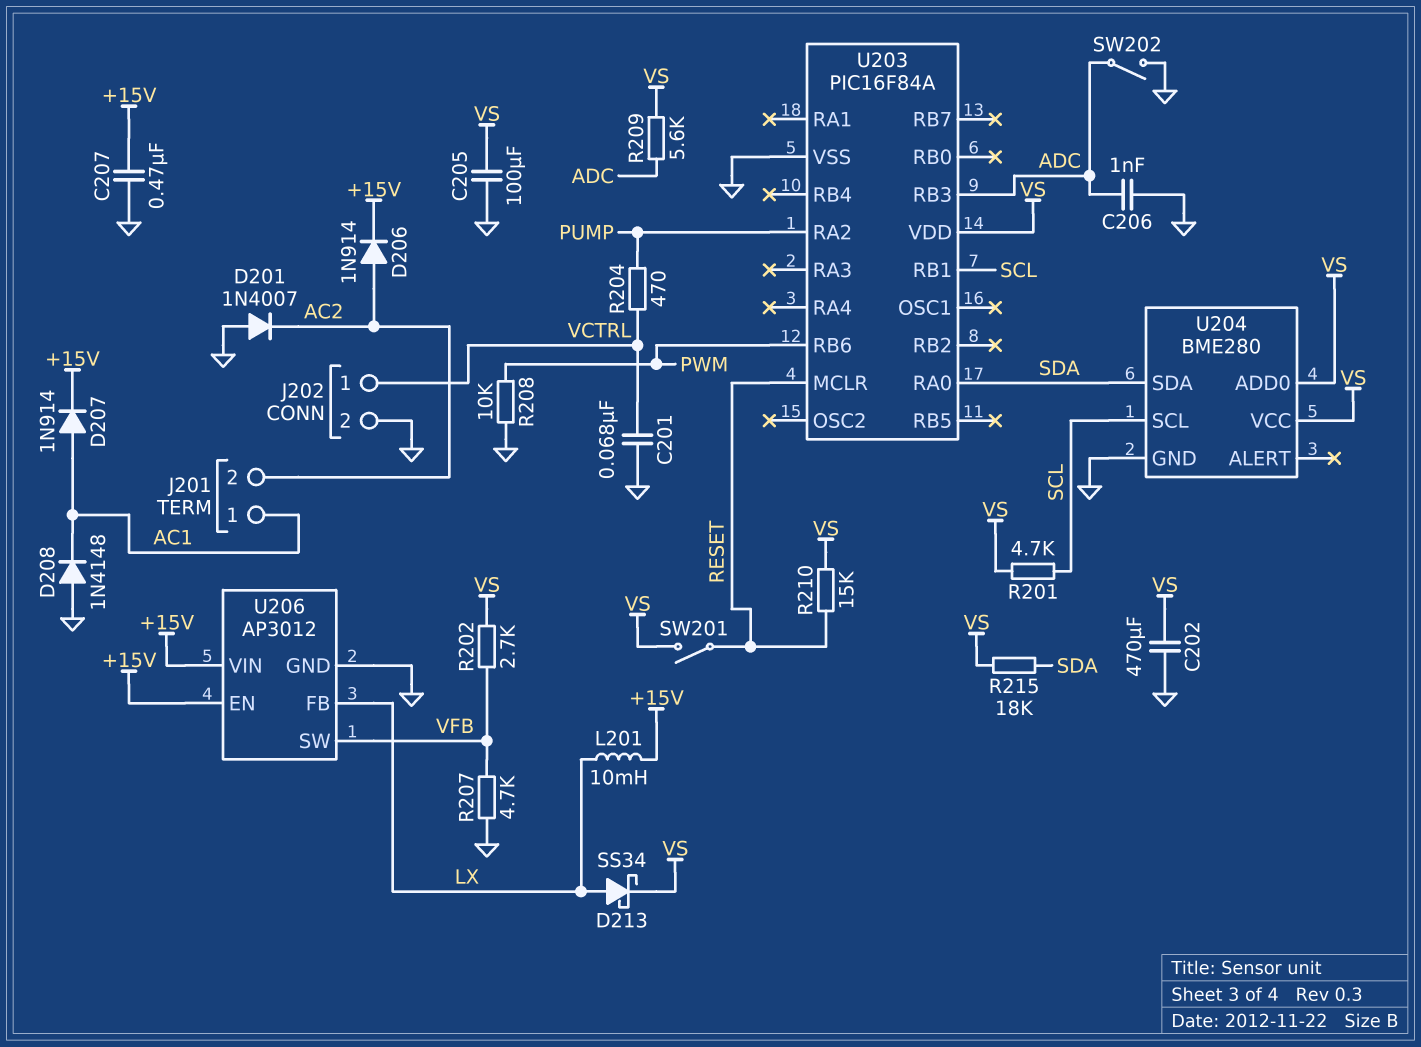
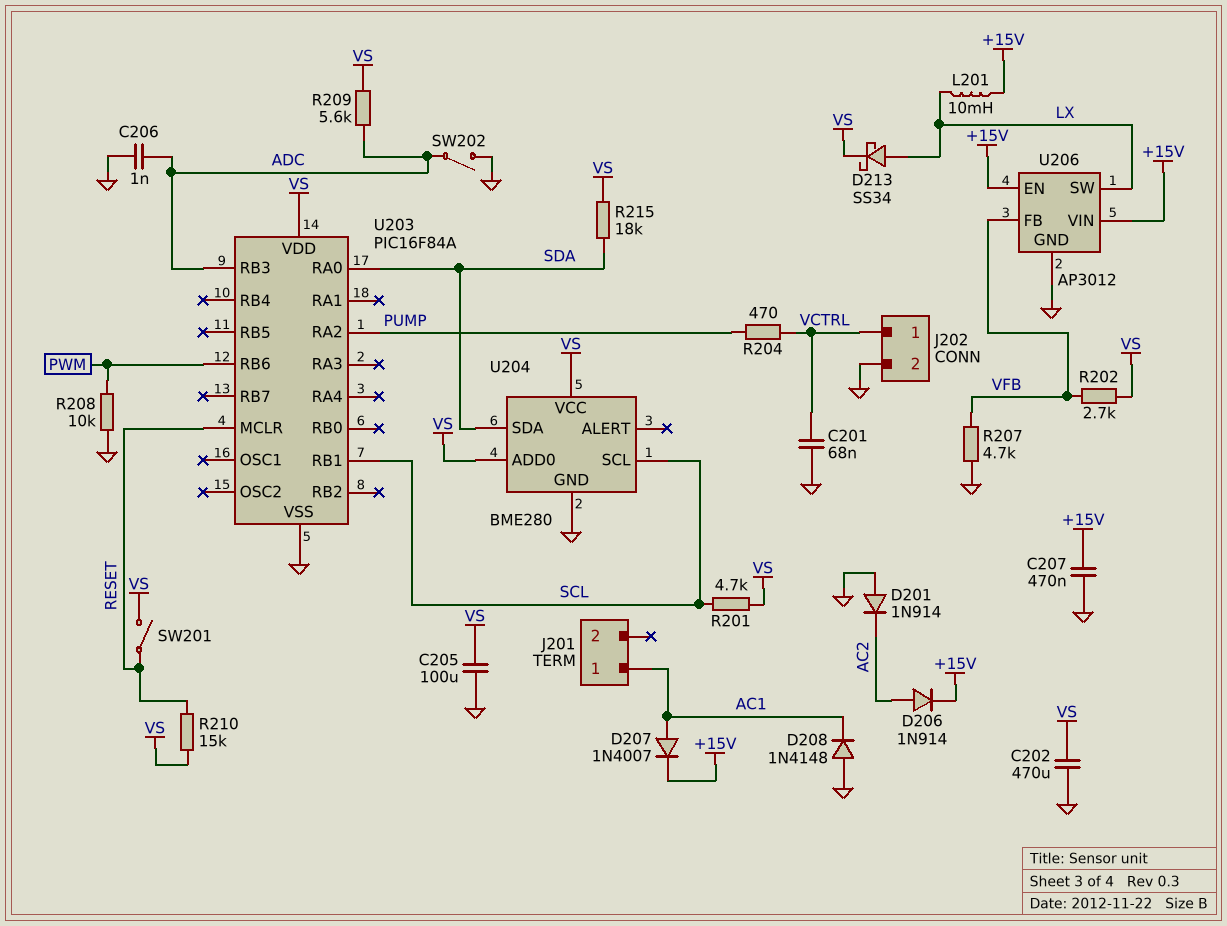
D201: diode 1N4007 (A GND, K AC2) -> diode 1N914 (A GND, K AC2)
D207: diode 1N914 (A AC1, K +15V) -> diode 1N4007 (A AC1, K +15V)
J201 pin 2: AC2 -> none
U206 pin FB: LX -> VFB
U206 pin SW: VFB -> LX

